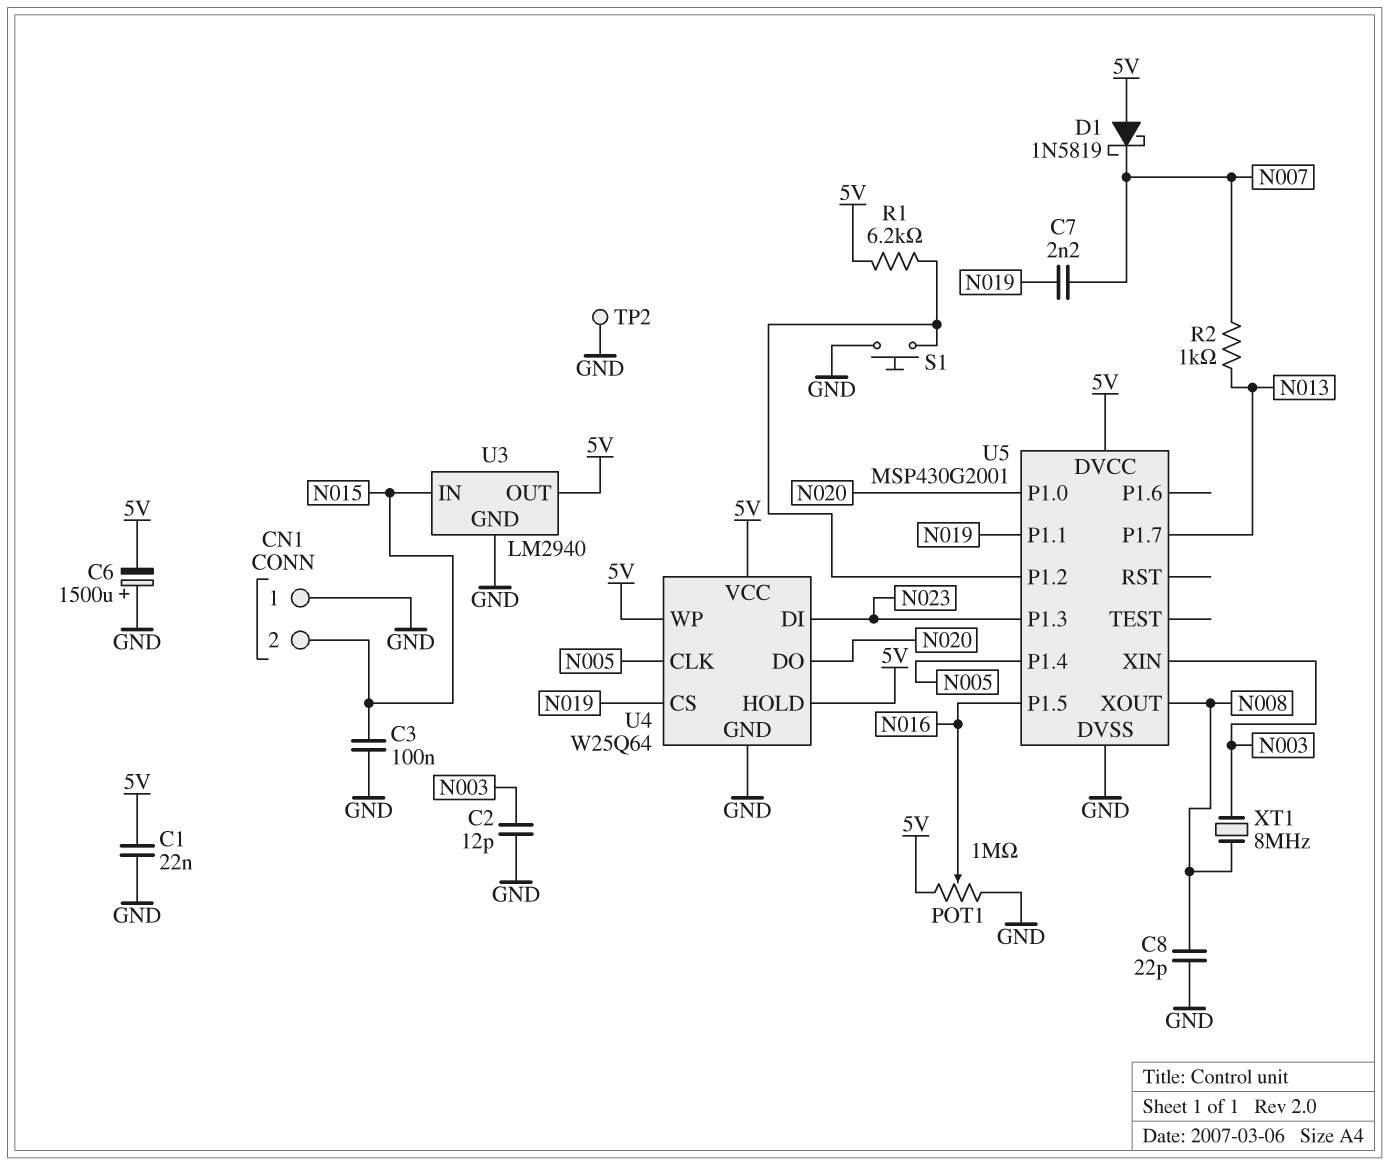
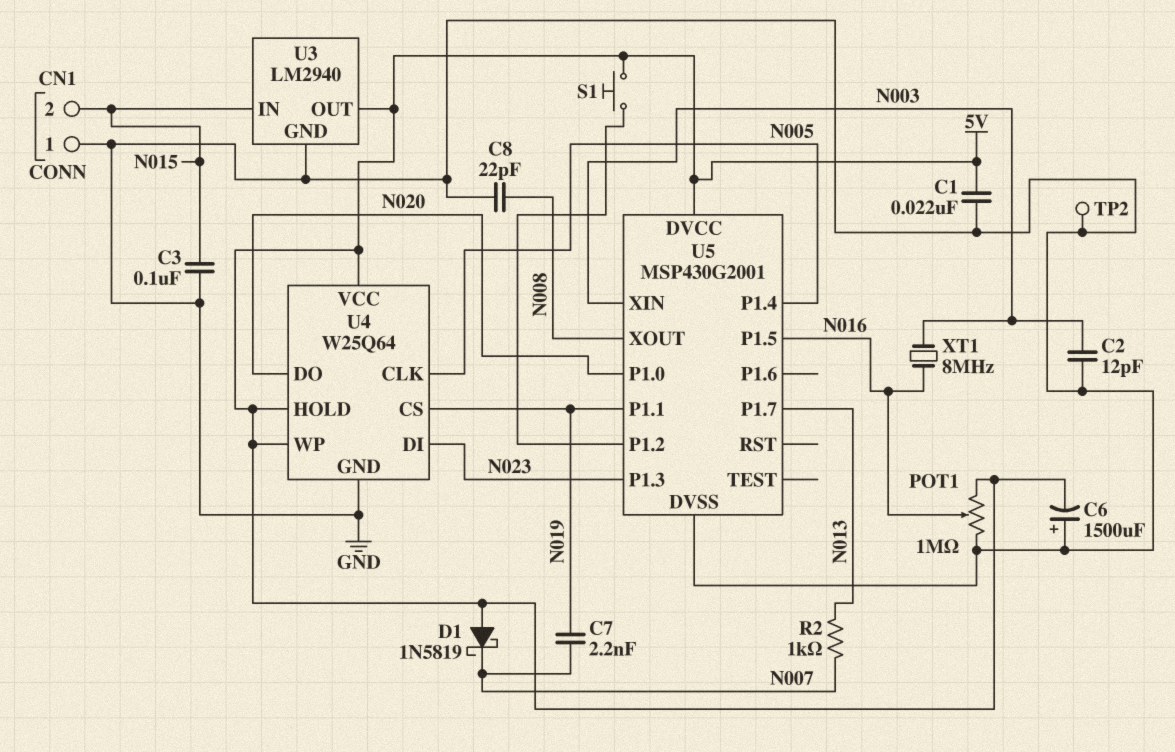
R1: 6.2k (5V, U5/P1.2) -> none
S1: button (GND, U5/P1.2) -> button (5V, U5/P1.2)
XT1: 8MHz (N003, N008) -> 8MHz (N003, N016)

